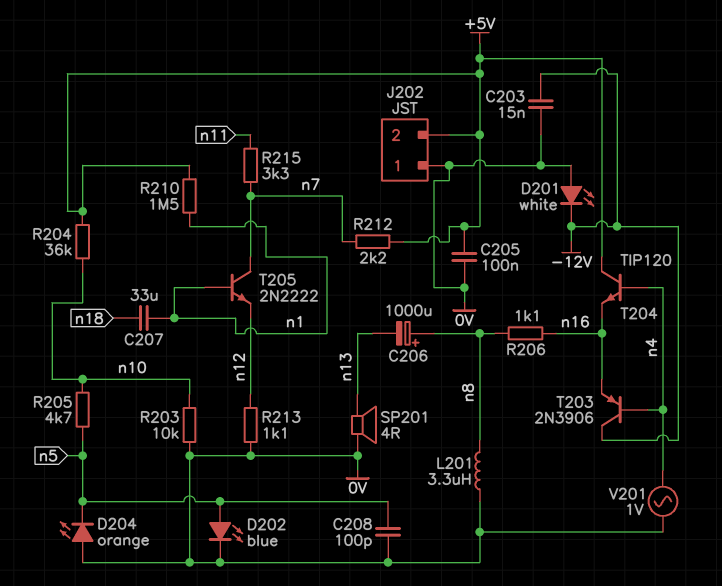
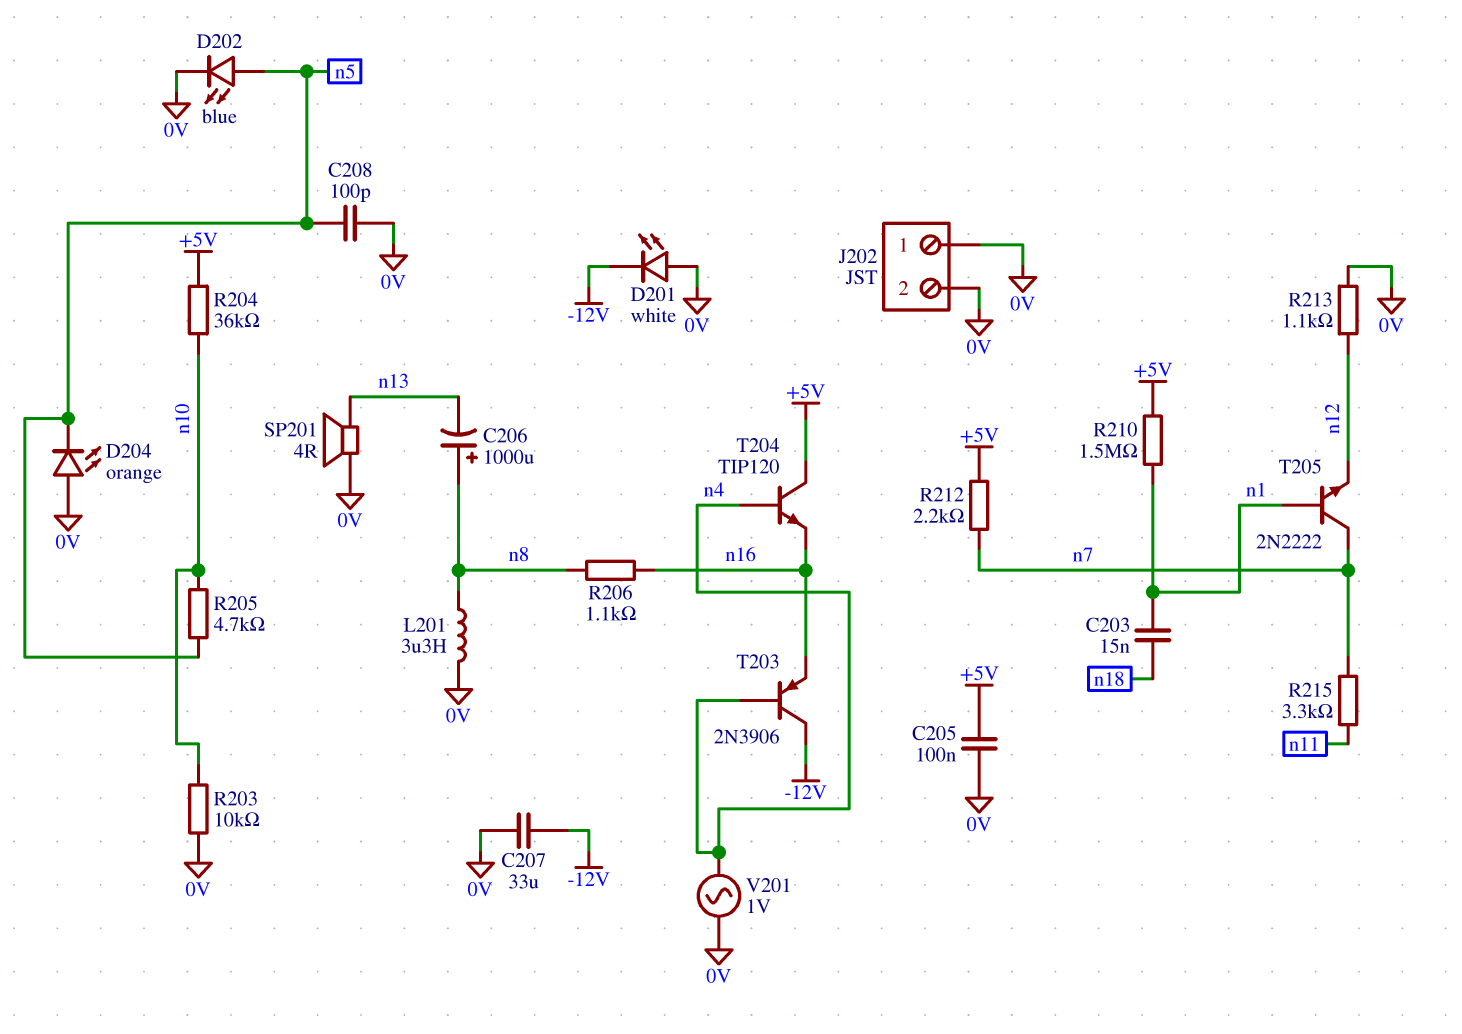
C203: 15nF (-12V, 0V) -> 15nF (n1, n18)
C207: 33uF (n1, n18) -> 33uF (-12V, 0V)
J202 pin 2: +5V -> 0V

